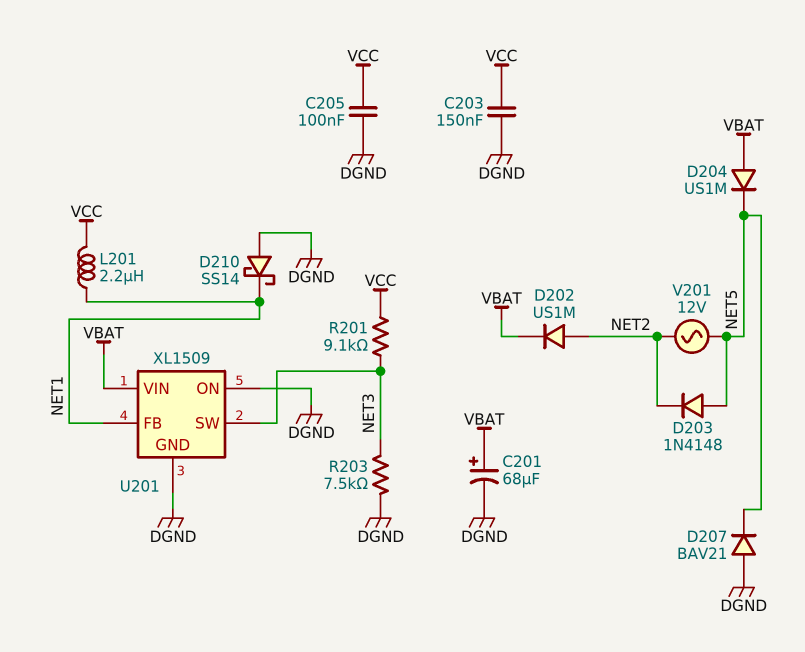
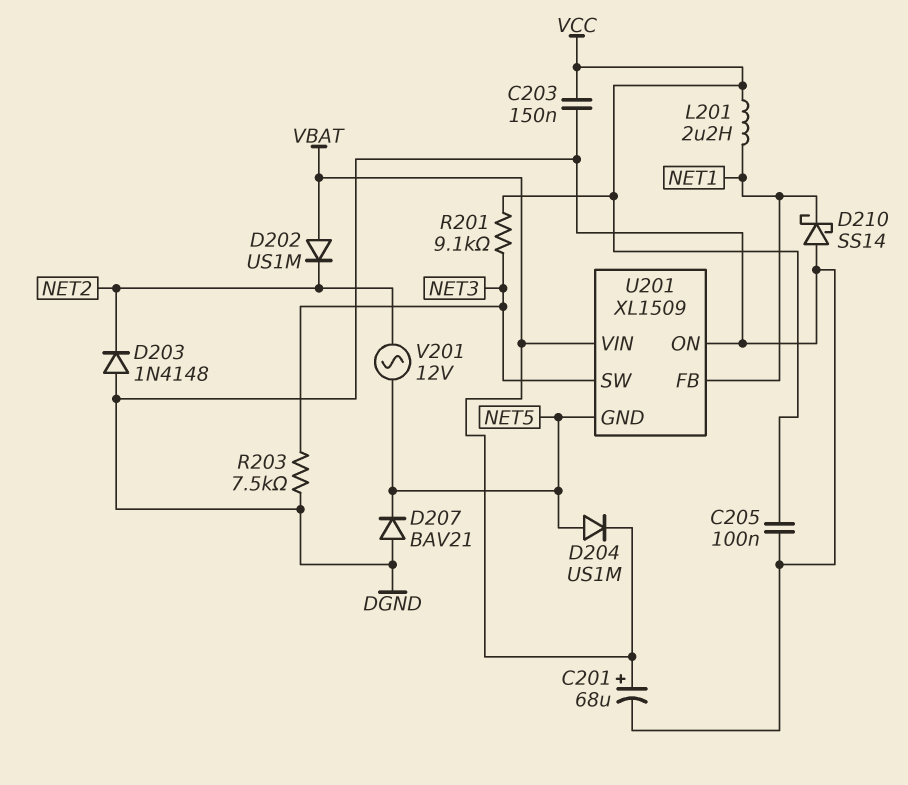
D202: diode US1M (A NET2, K VBAT) -> diode US1M (A VBAT, K NET2)
D203: diode 1N4148 (A NET5, K NET2) -> diode 1N4148 (A DGND, K NET2)
D204: diode US1M (A VBAT, K NET5) -> diode US1M (A NET5, K VBAT)
U201 pin GND: DGND -> NET5

